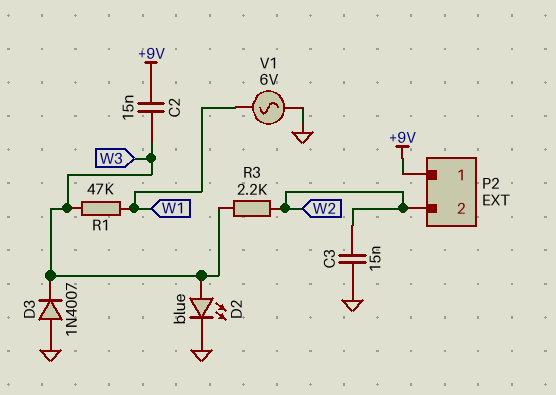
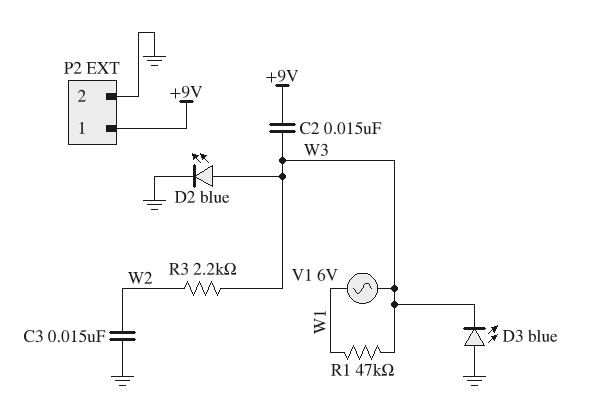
D3: diode 1N4007 (A GND, K W3) -> LED blue (A GND, K W3)
P2 pin 2: W2 -> GND
V1: AC 6V (GND, W1) -> AC 6V (W1, W3)

